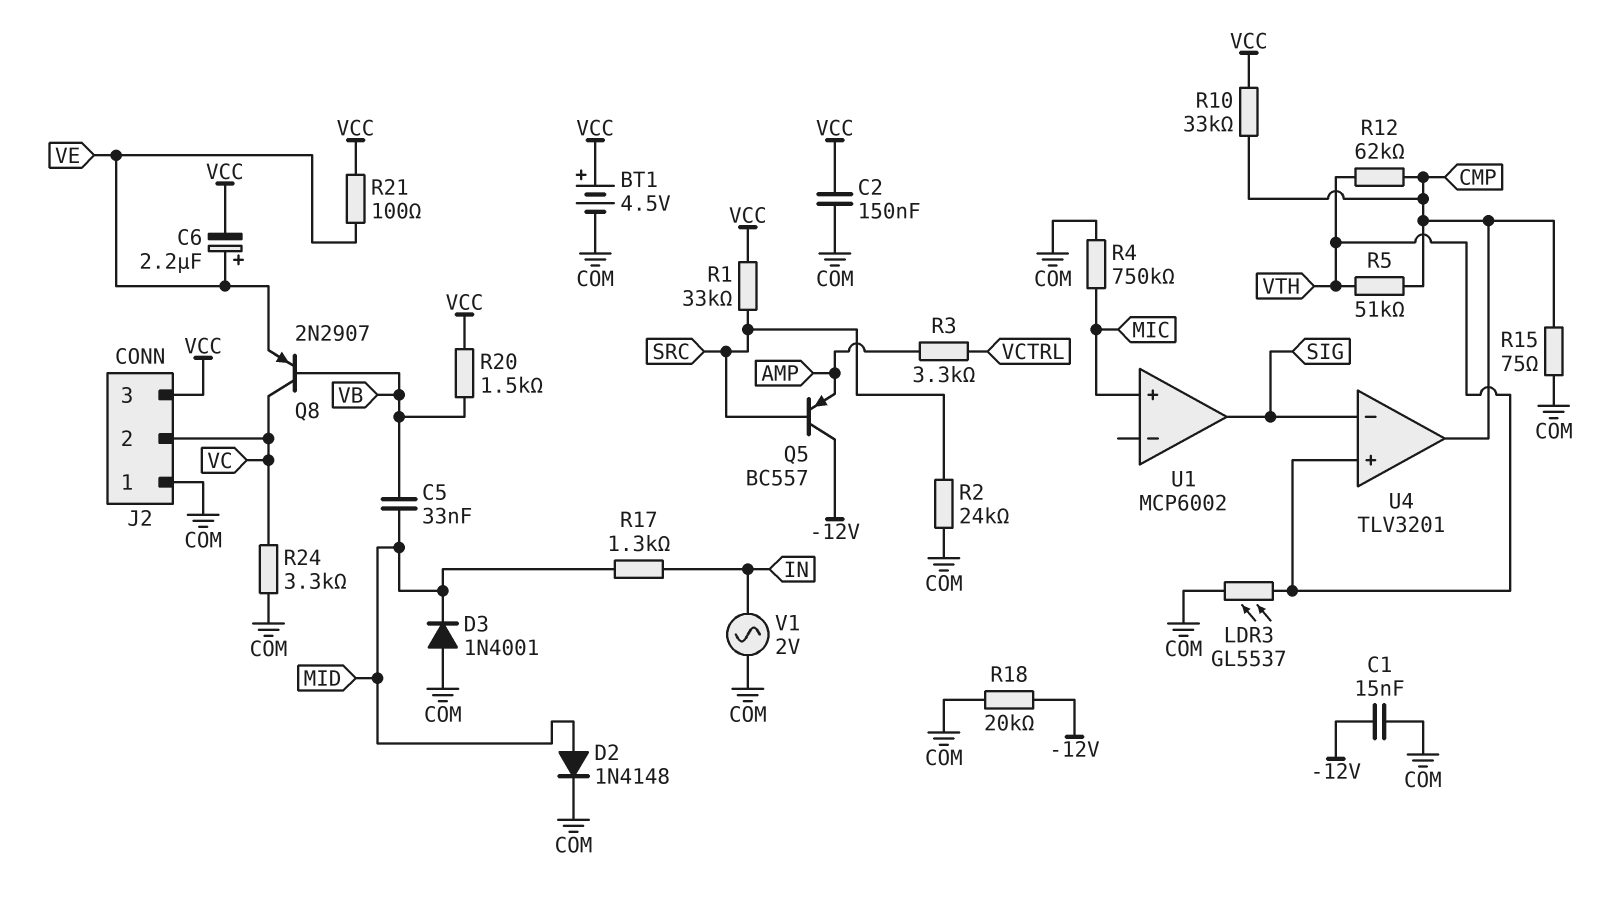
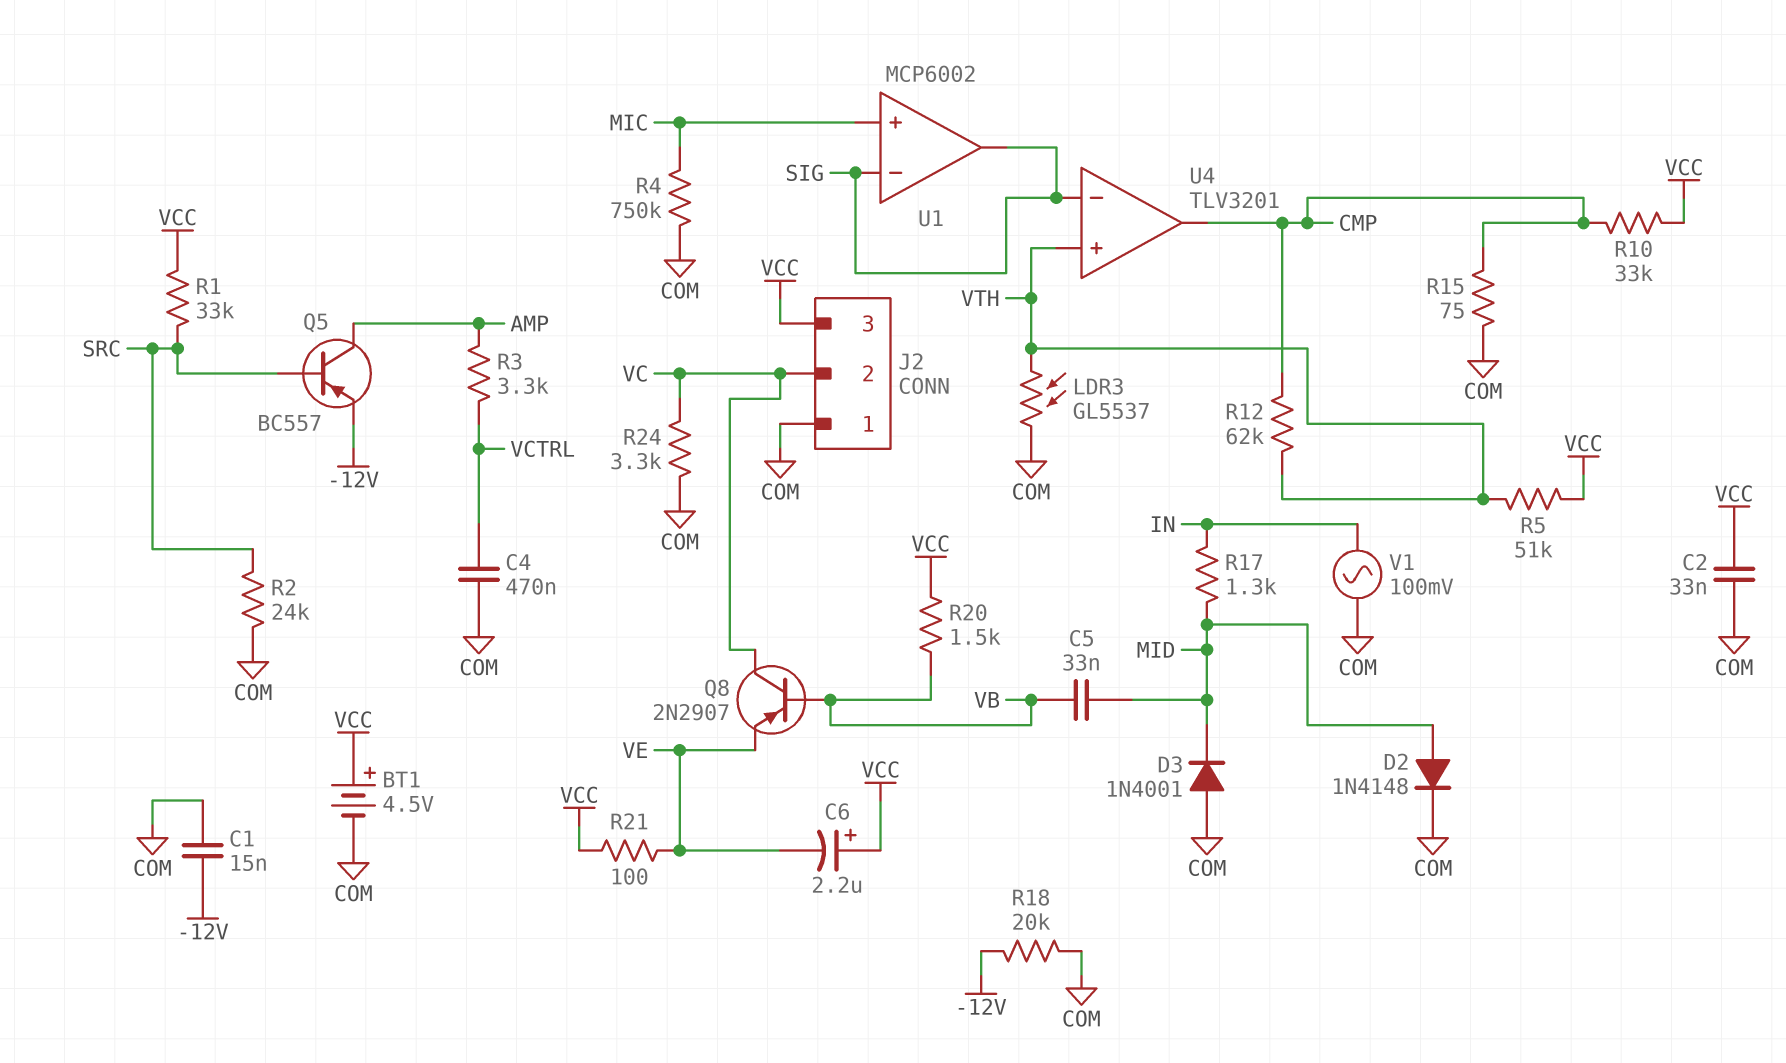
C2: 150nF (COM, VCC) -> 33nF (COM, VCC)
C4: none -> 470nF (COM, VCTRL)
C6: 2.2uF (plus VE, minus VCC) -> 2.2uF (plus VCC, minus VE)
Q5: PNP BC557 (B SRC, C -12V, E AMP) -> PNP BC557 (B SRC, C AMP, E -12V)
R5: 51k (CMP, VTH) -> 51k (VCC, VTH)
U1 pin in-: none -> SIG
V1: AC 2V (COM, IN) -> AC 100mV (COM, IN)

